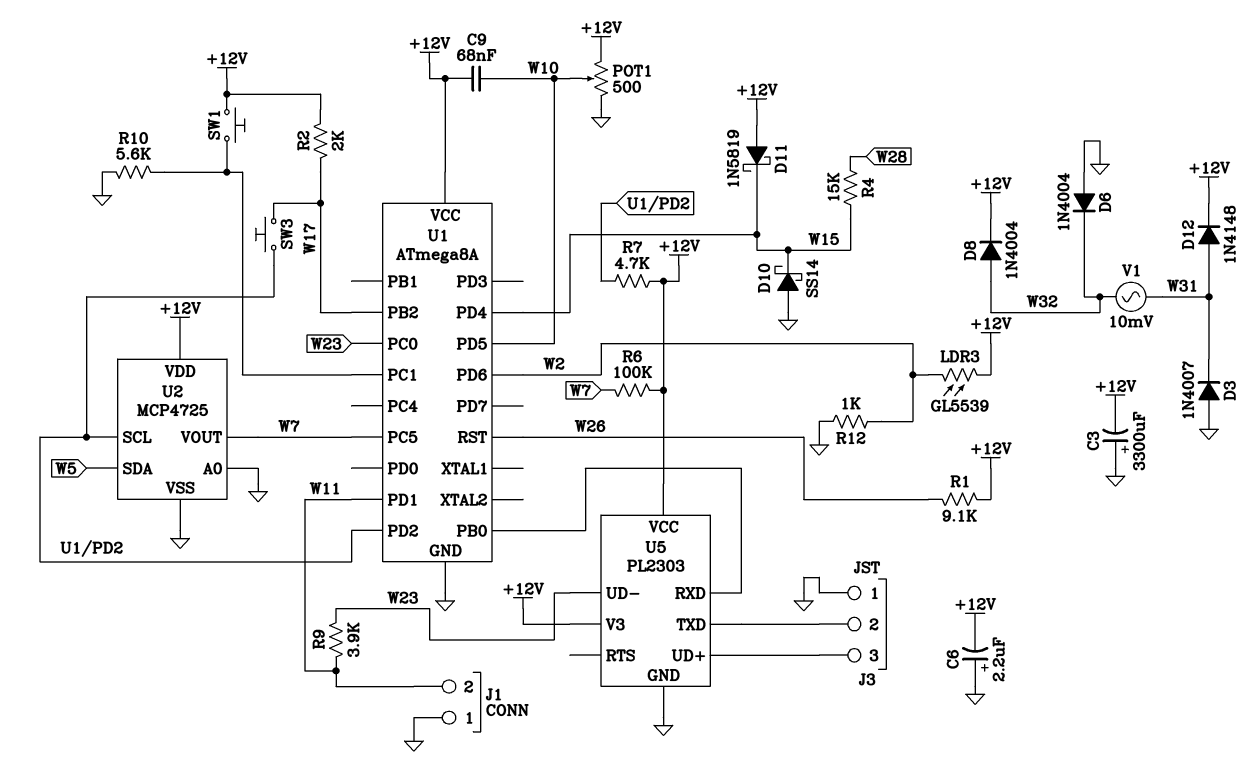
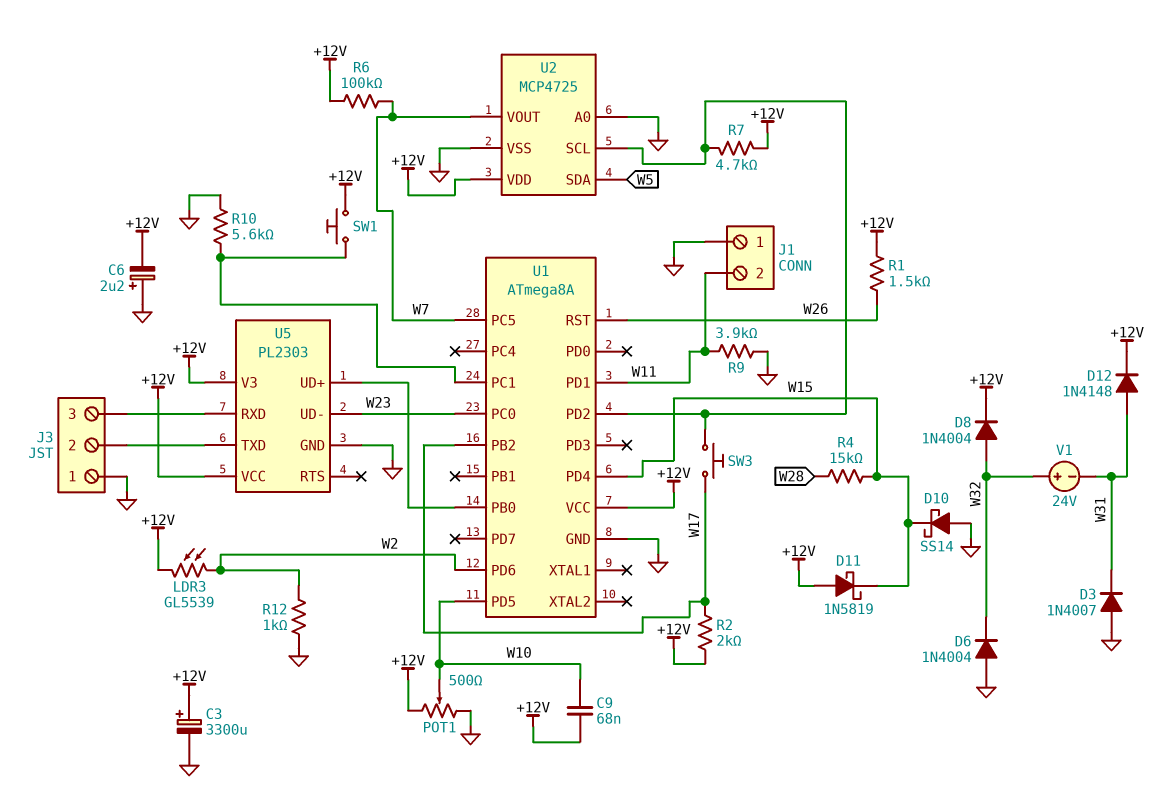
C3: 3300uF (plus GND, minus +12V) -> 3300uF (plus +12V, minus GND)
R1: 9.1k (+12V, W26) -> 1.5k (+12V, W26)
R9: 3.9k (W11, W23) -> 3.9k (GND, W11)
U5 pin RXD: U1/PB0 -> J3/3
U5 pin UD+: J3/3 -> U1/PB0
V1: AC 10mV (W31, W32) -> 24V (plus W32, minus W31)

